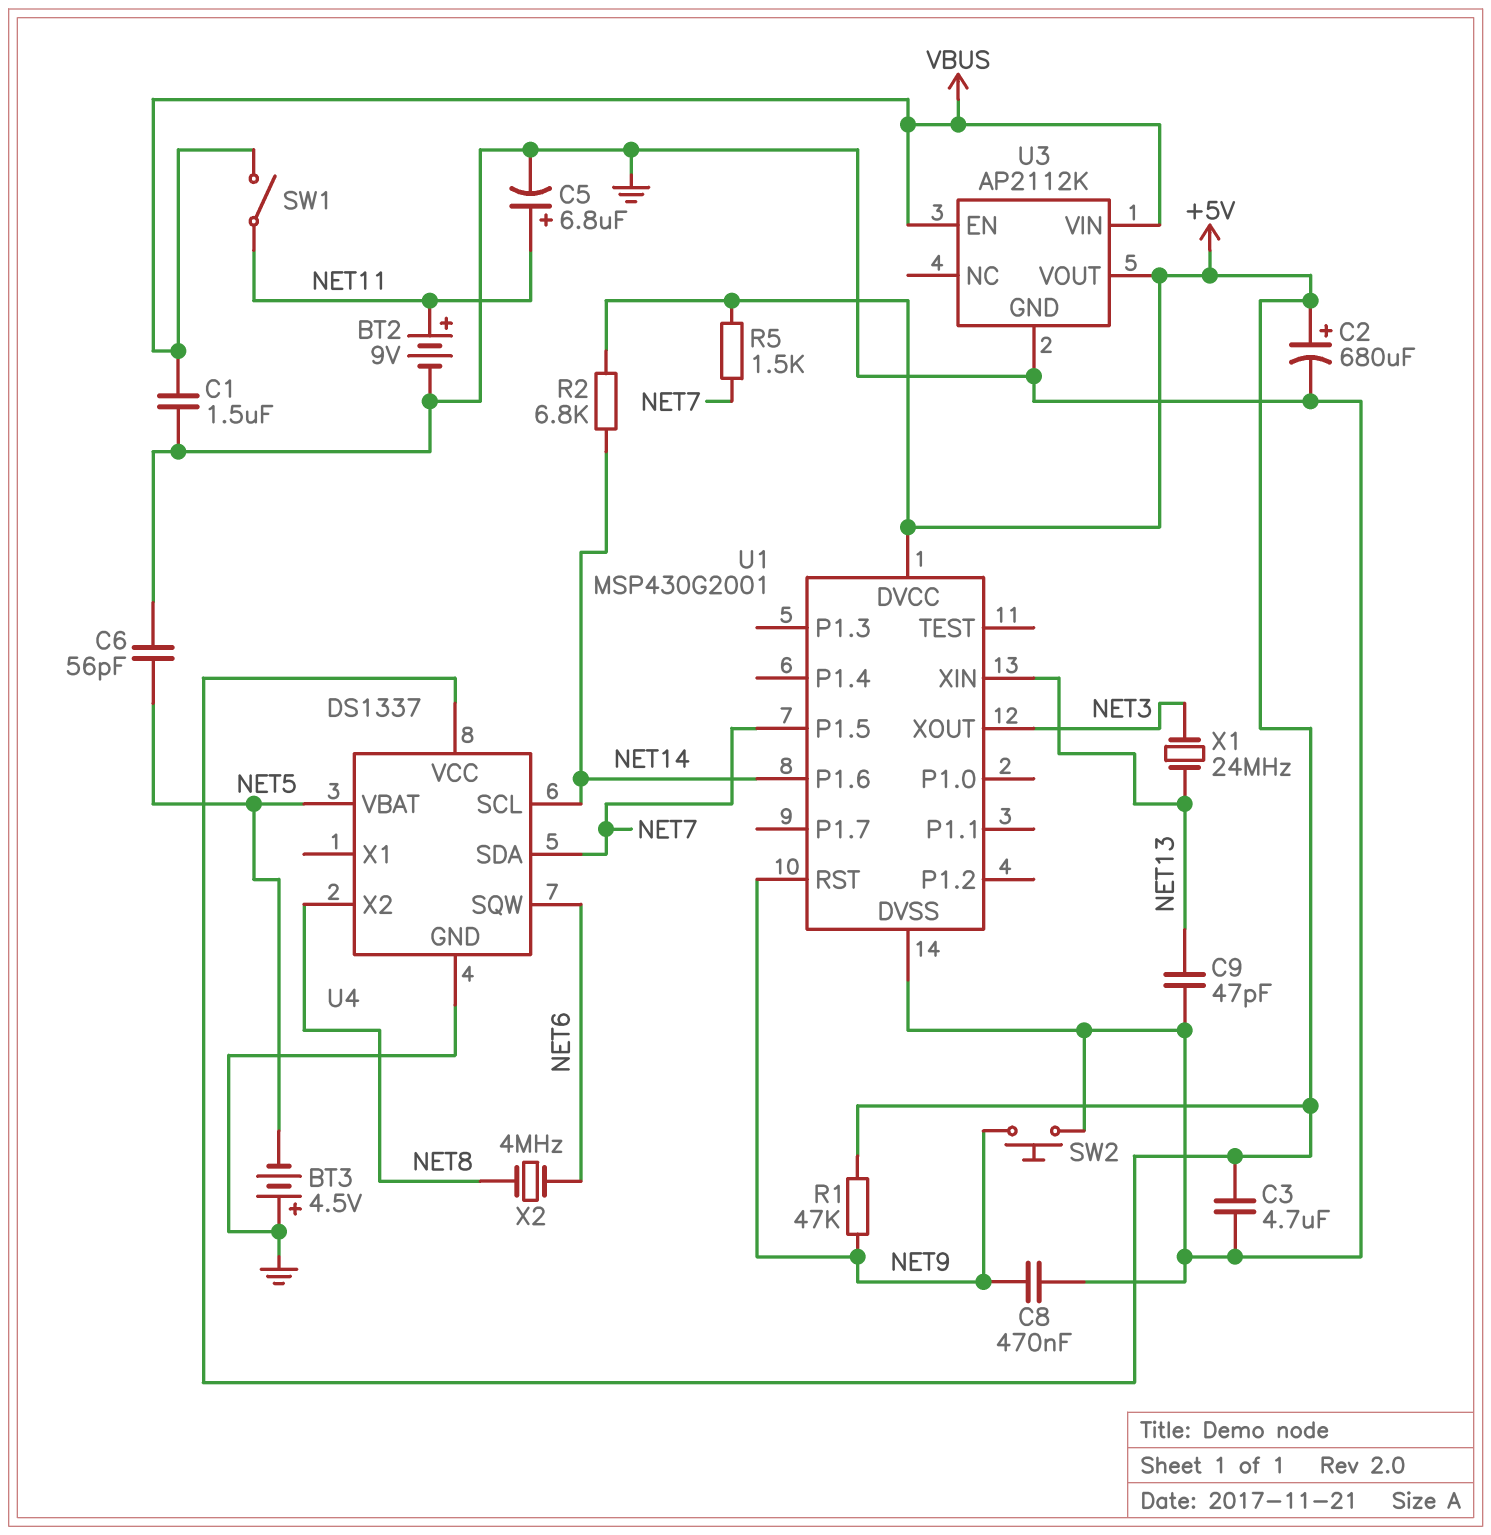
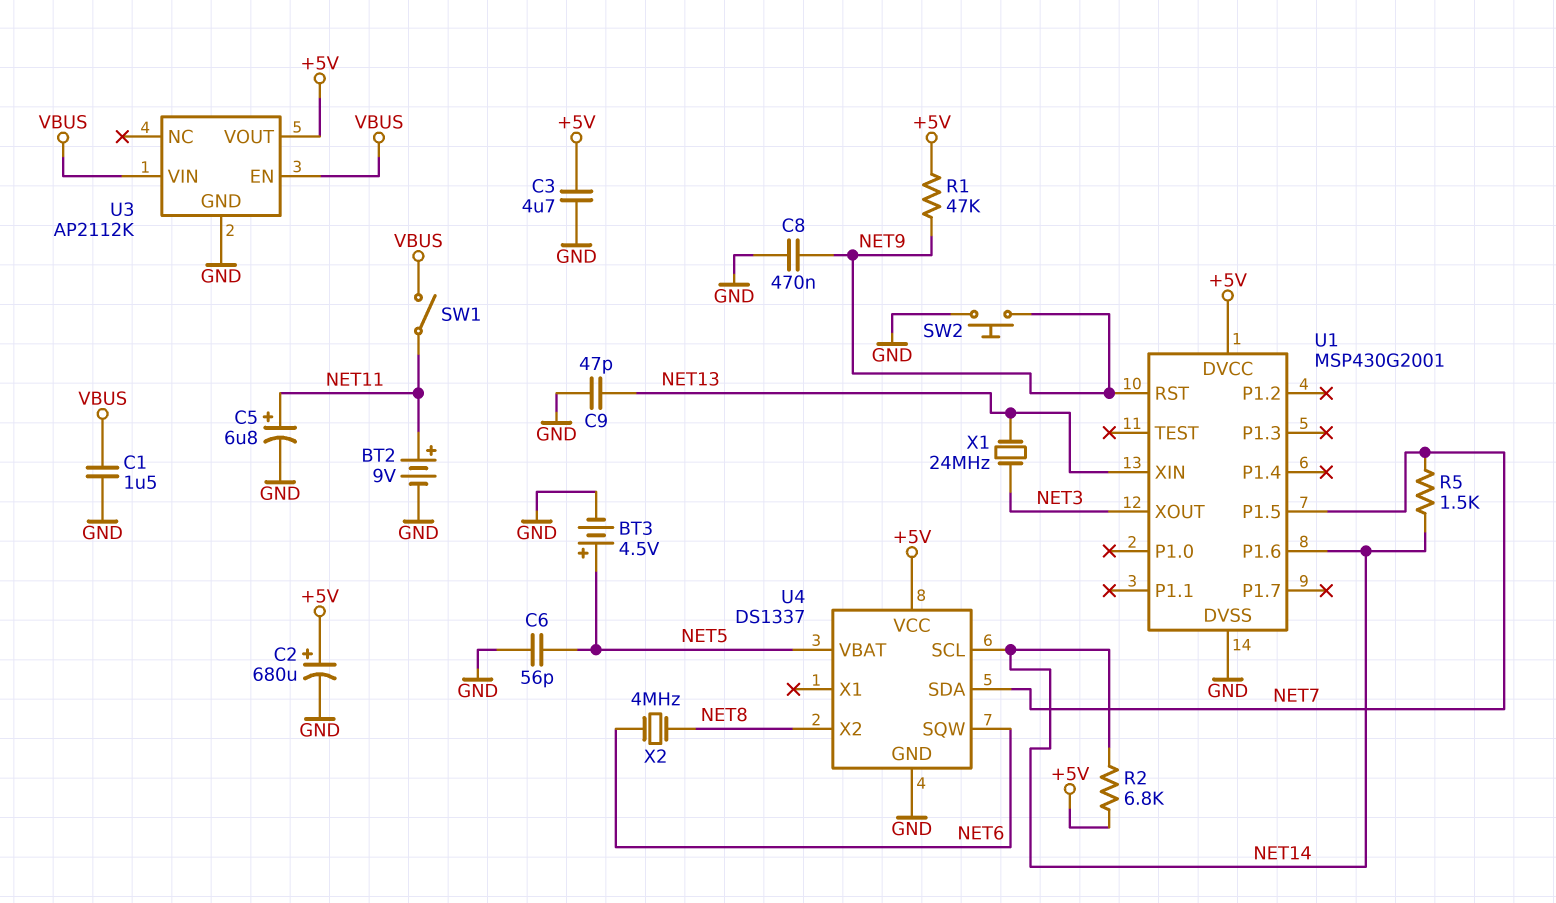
BT3: 4.5V (plus GND, minus NET5) -> 4.5V (plus NET5, minus GND)
R5: 1.5k (+5V, NET7) -> 1.5k (NET7, NET14)

